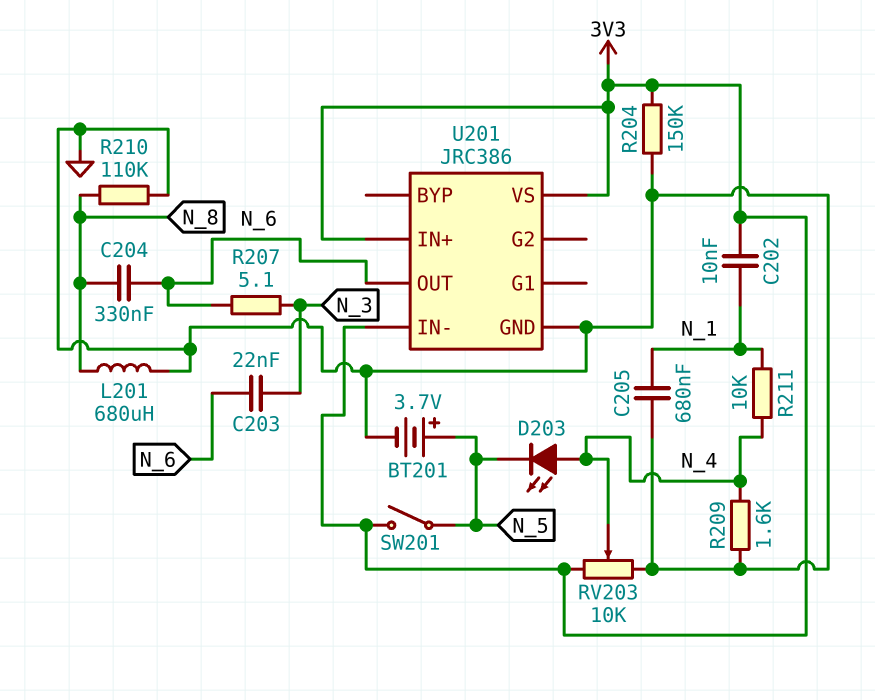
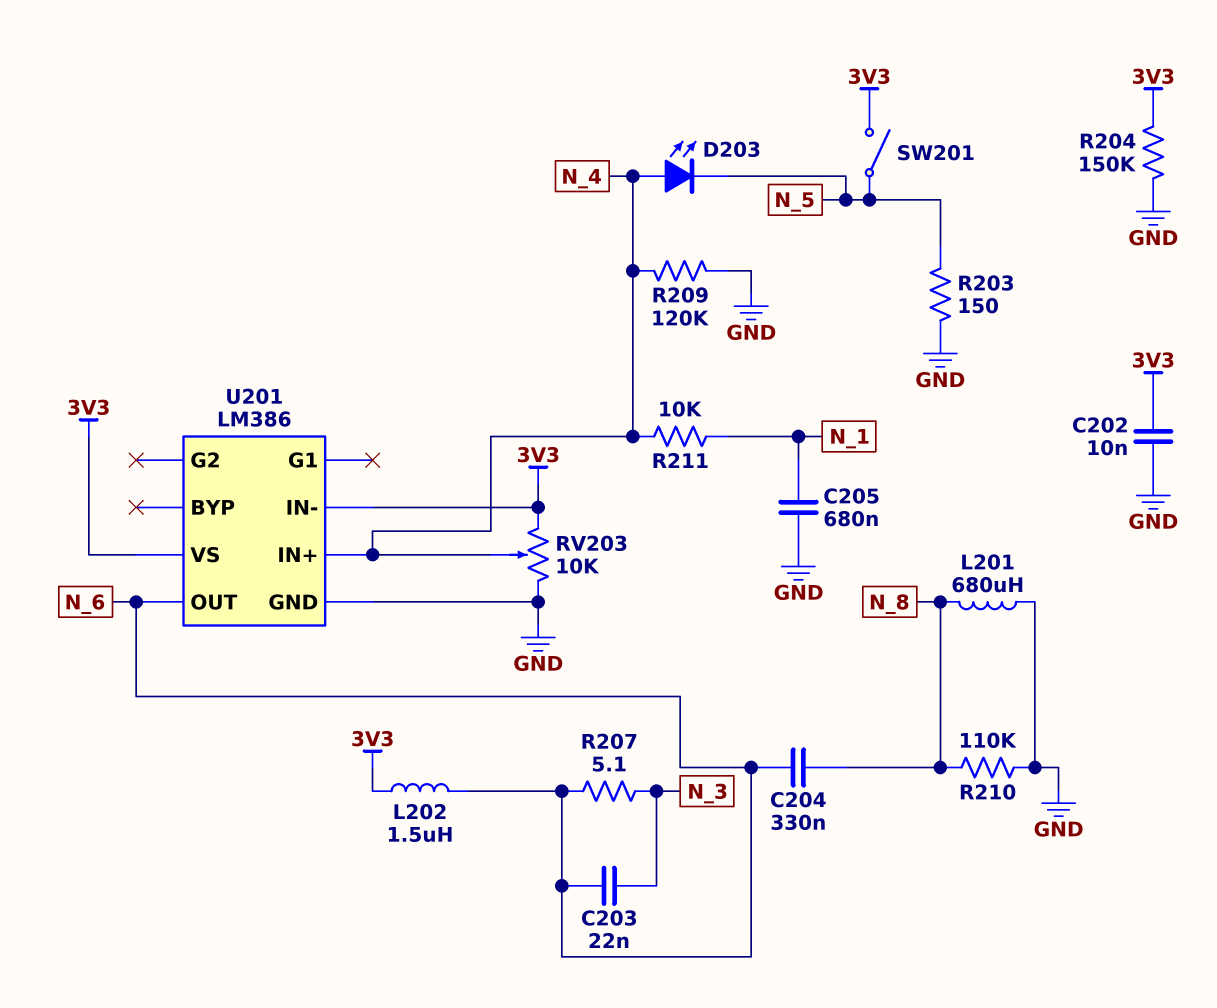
BT201: 3.7V (plus N_5, minus GND) -> none
C202: 10nF (3V3, N_1) -> 10nF (3V3, GND)
L202: none -> 1.5uH (3V3, N_6)
R203: none -> 150 (GND, N_5)
R209: 1.6k (GND, N_4) -> 120k (GND, N_4)
U201: JRC386 -> LM386
U201 pin IN+: 3V3 -> N_4

